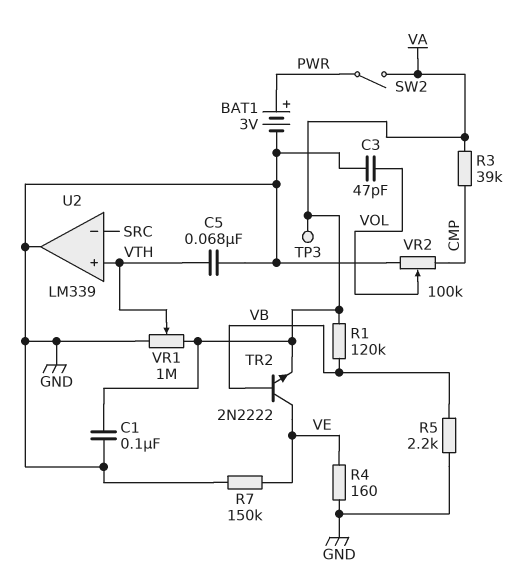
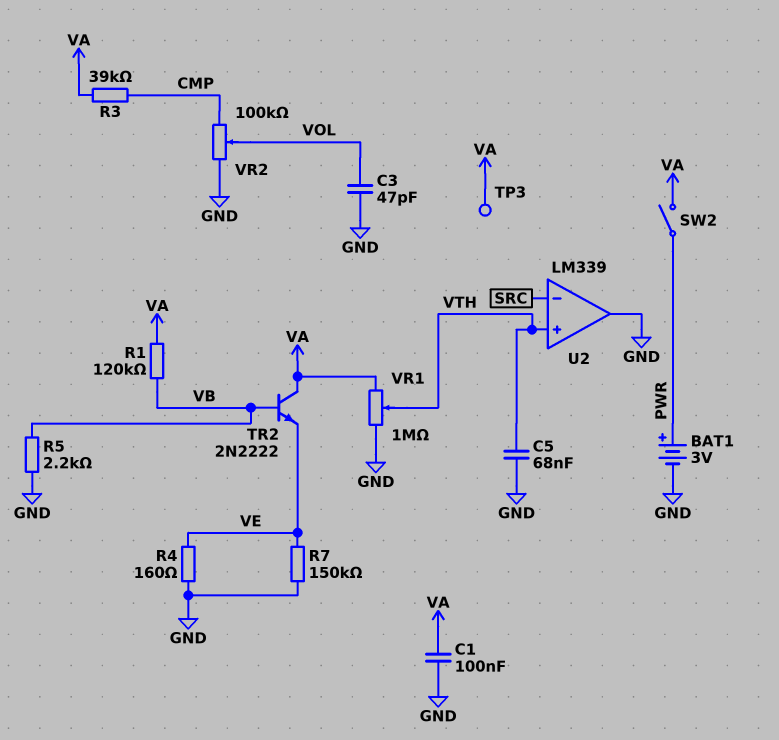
TR2: NPN 2N2222 (B VB, C VE, E VA) -> NPN 2N2222 (B VB, C VA, E VE)

